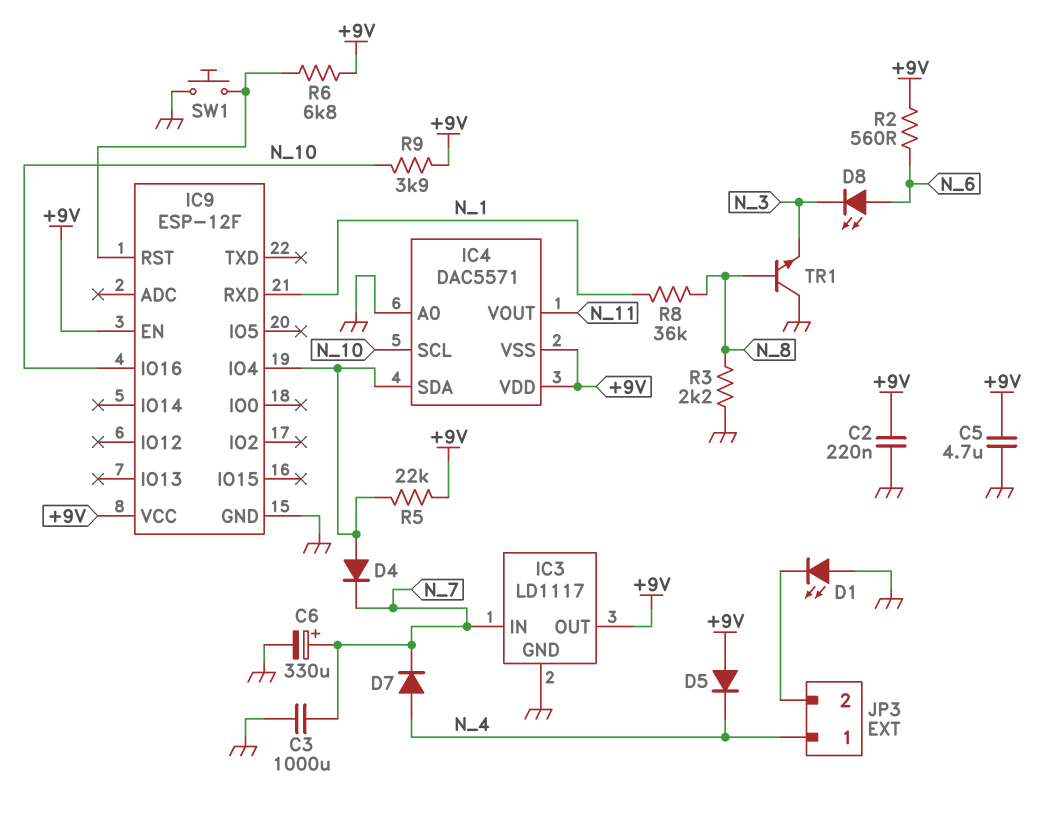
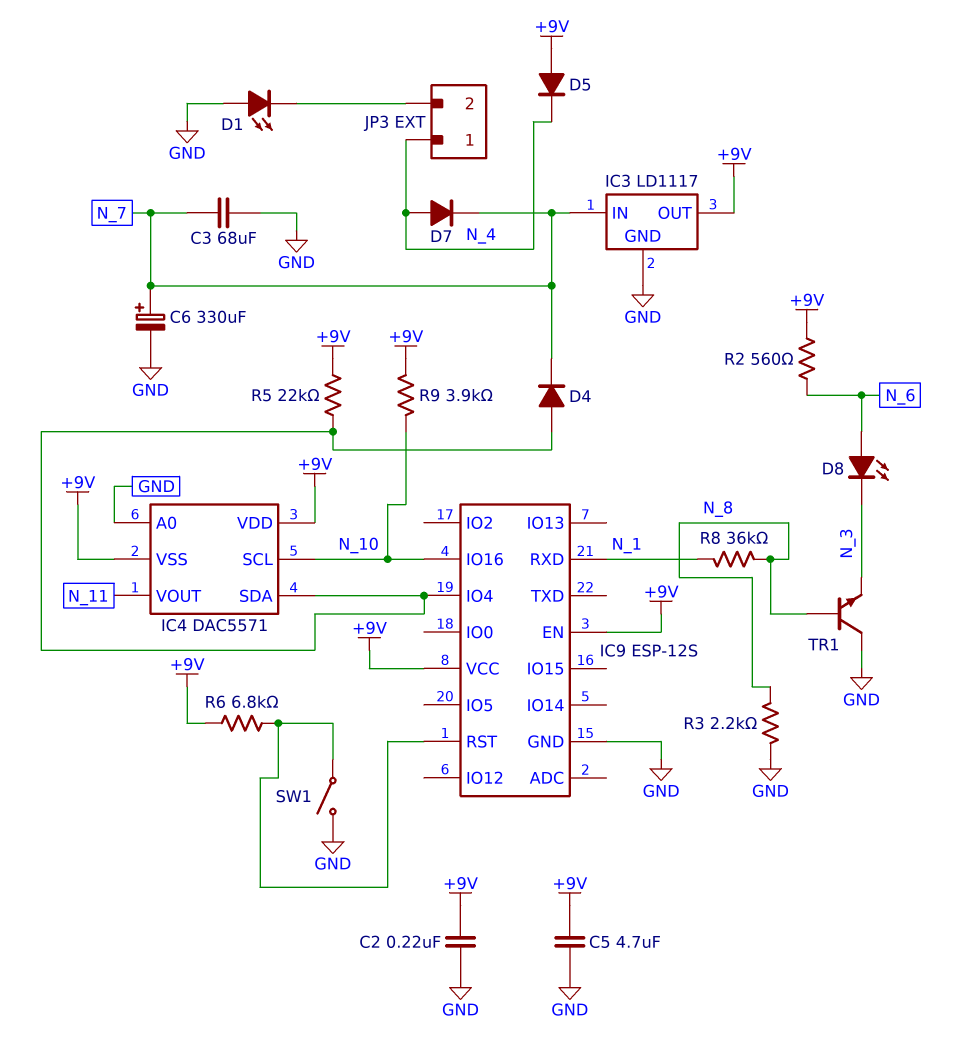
C3: 1000uF (GND, N_7) -> 68uF (GND, N_7)
IC9: ESP-12F -> ESP-12S
SW1: button (GND, IC9/RST) -> switch (GND, IC9/RST)

